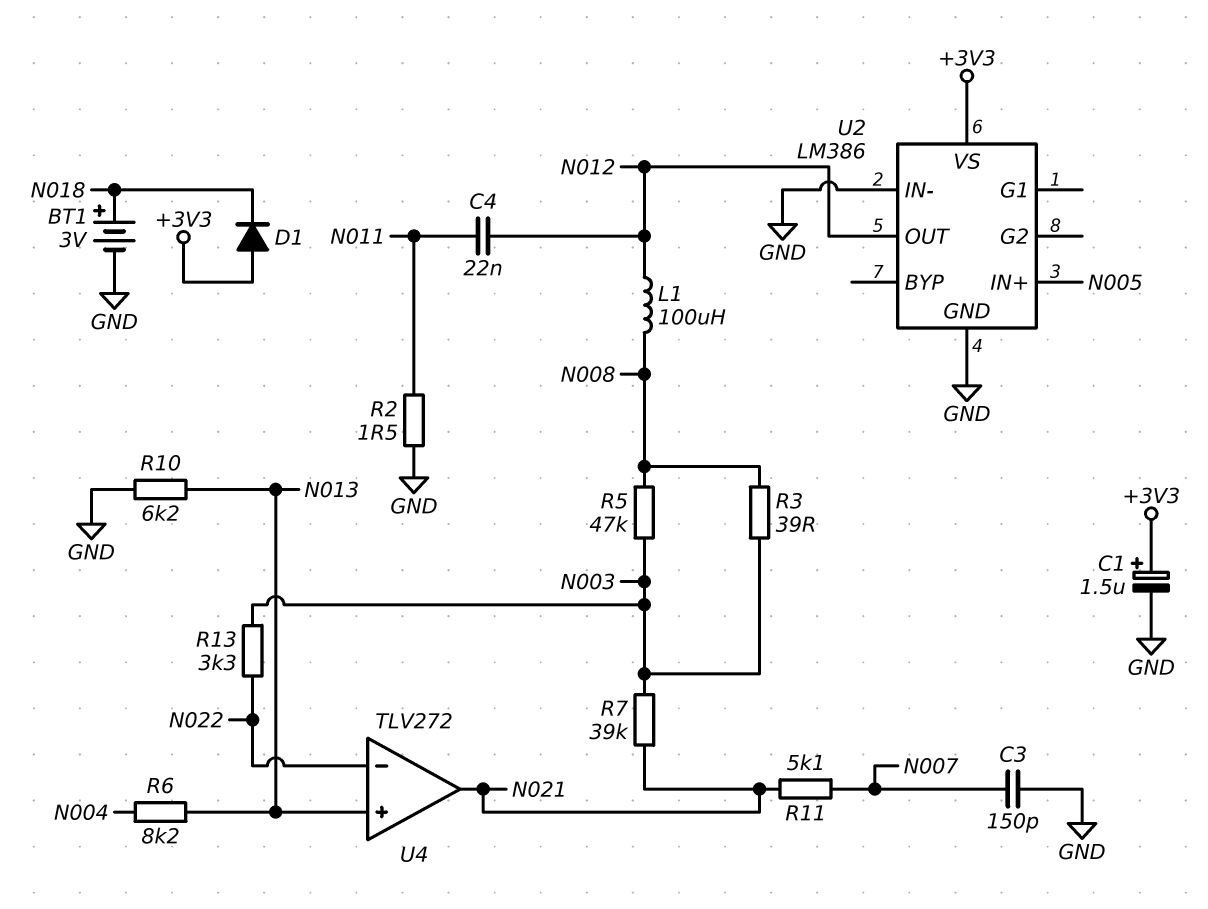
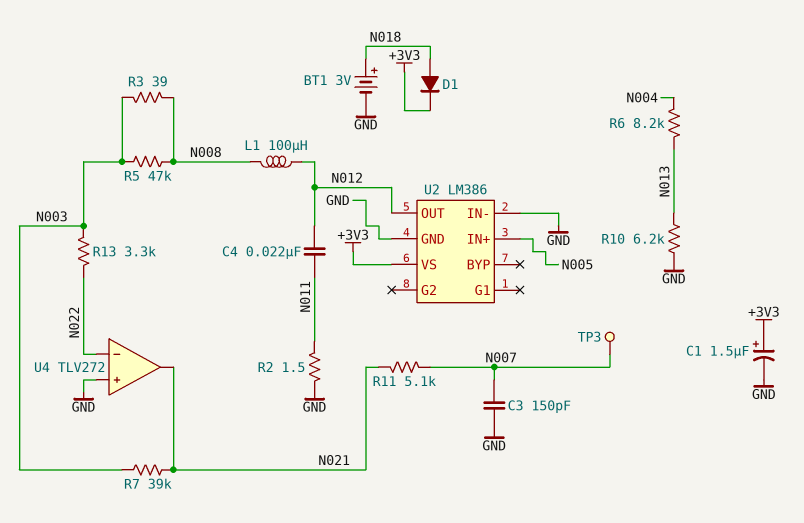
D1: diode (A +3V3, K N018) -> diode (A N018, K +3V3)
TP3: none -> test point (N007)
U4 pin in+: N013 -> GND

